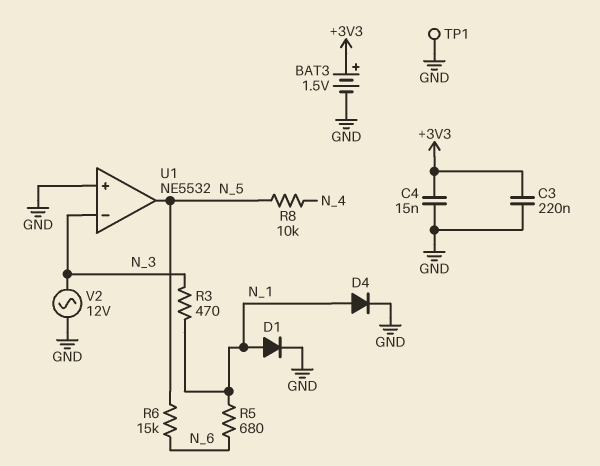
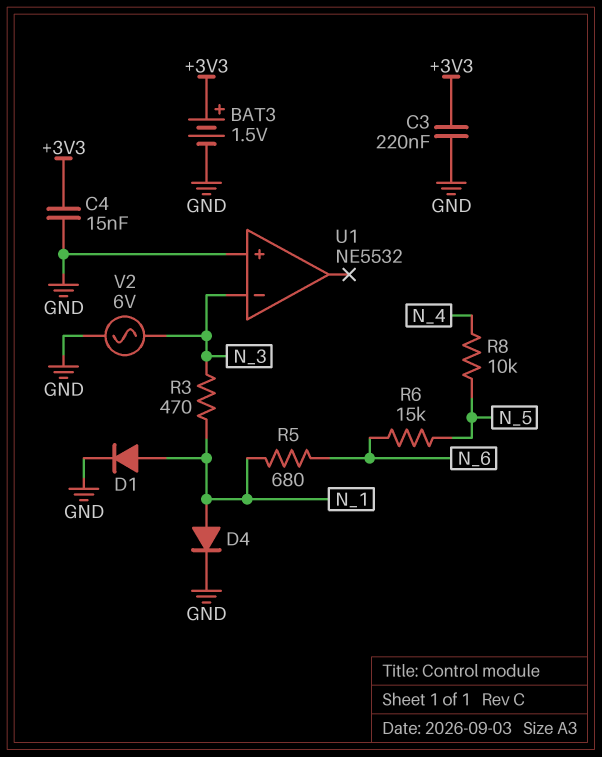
TP1: test point (GND) -> none
U1 pin out: N_5 -> none
V2: AC 12V (GND, N_3) -> AC 6V (GND, N_3)

